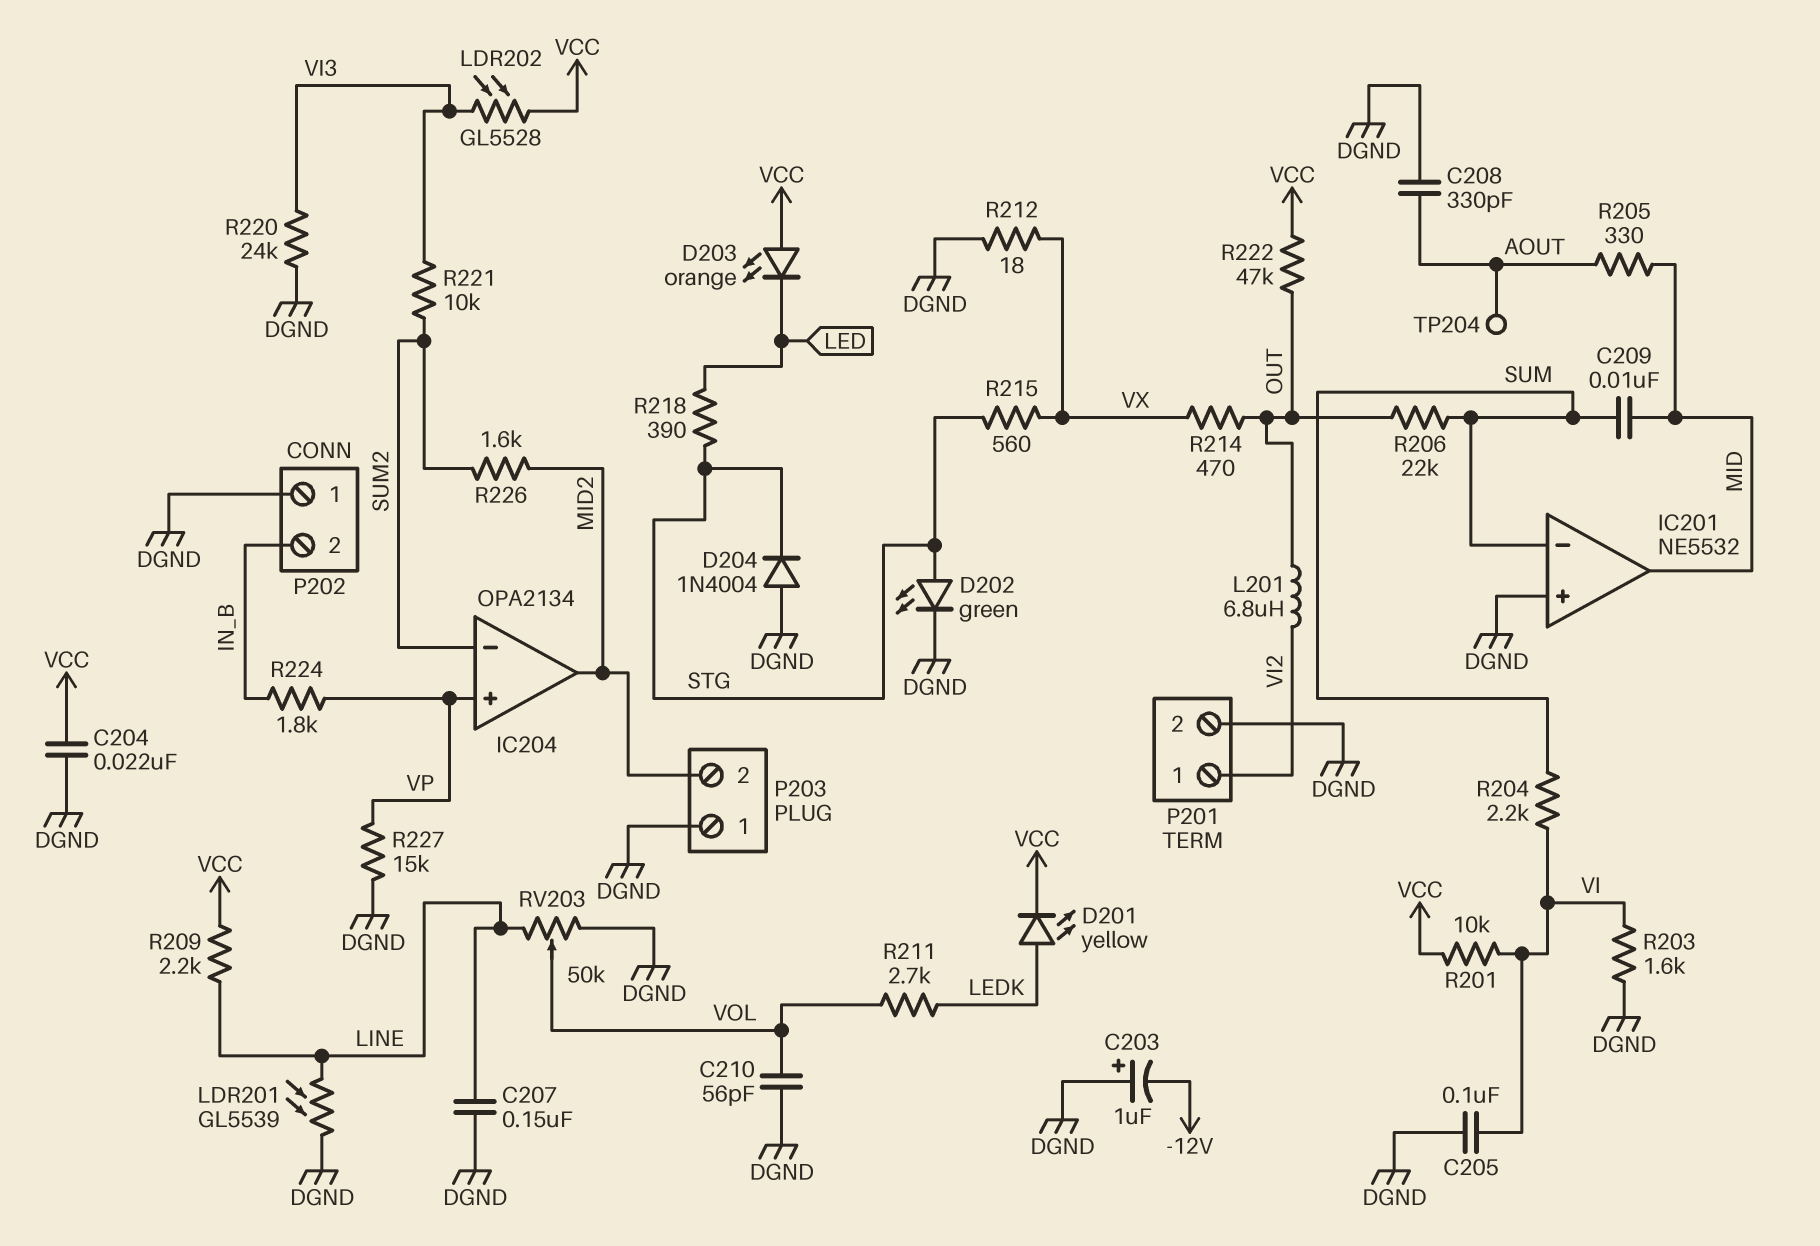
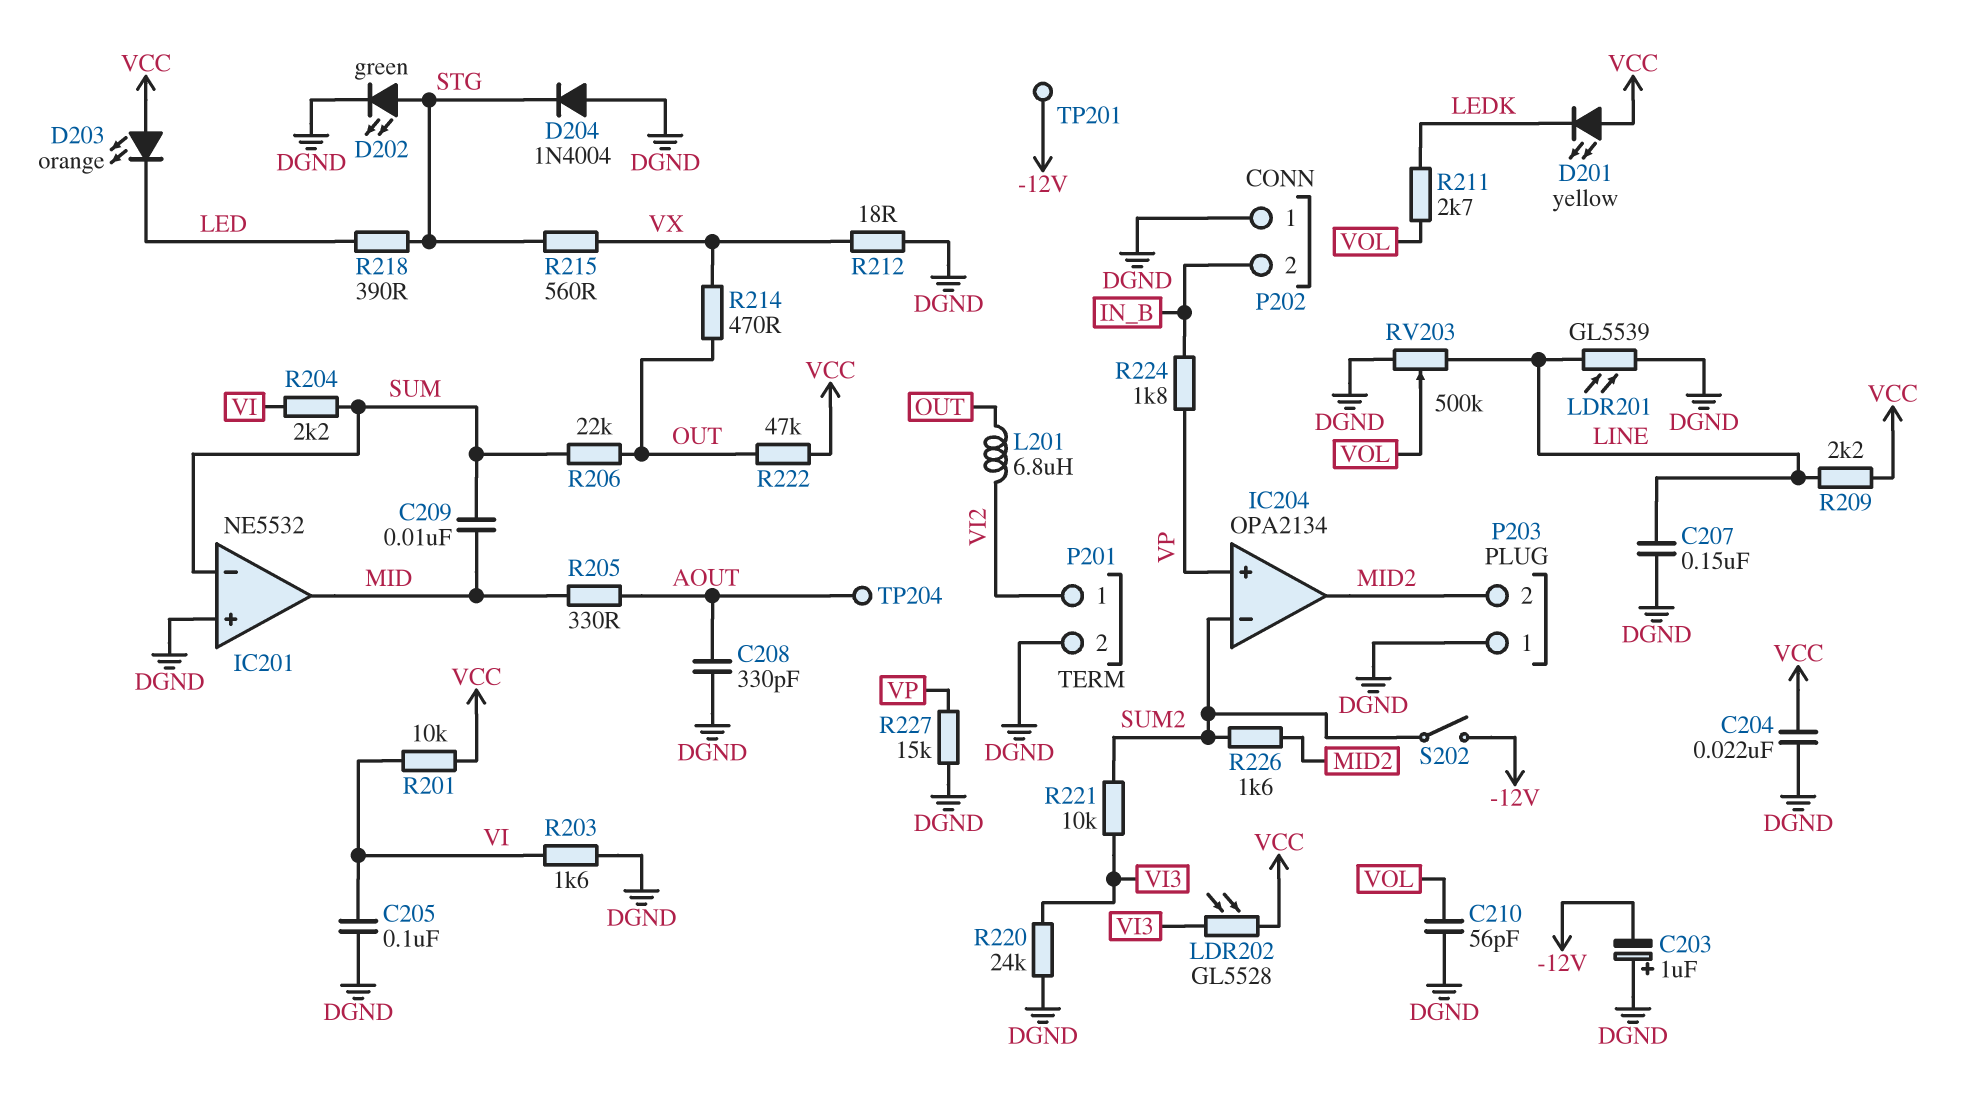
D201: LED yellow (A LEDK, K VCC) -> LED yellow (A VCC, K LEDK)
RV203: 50k (DGND, LINE, wiper VOL) -> 500k (DGND, LINE, wiper VOL)
S202: none -> switch (-12V, SUM2)
TP201: none -> test point (-12V)

